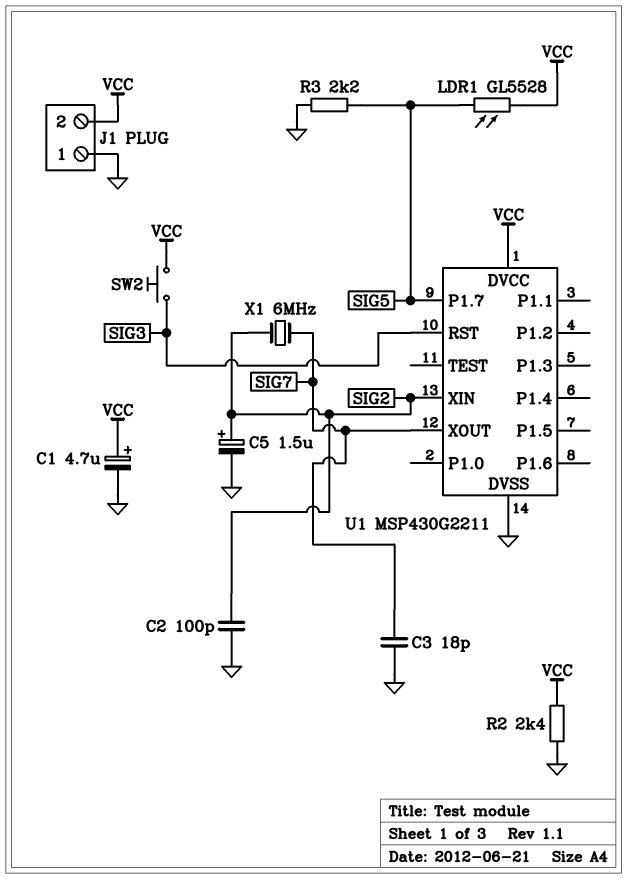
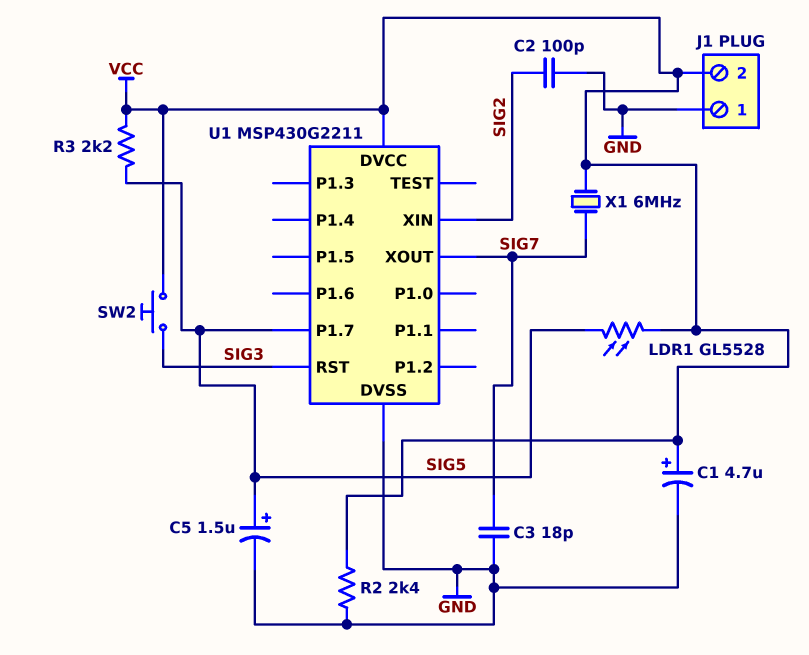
C5: 1.5uF (plus SIG2, minus GND) -> 1.5uF (plus SIG5, minus GND)
R3: 2.2k (GND, SIG5) -> 2.2k (SIG5, VCC)
X1: 6MHz (SIG2, SIG7) -> 6MHz (SIG7, VCC)

